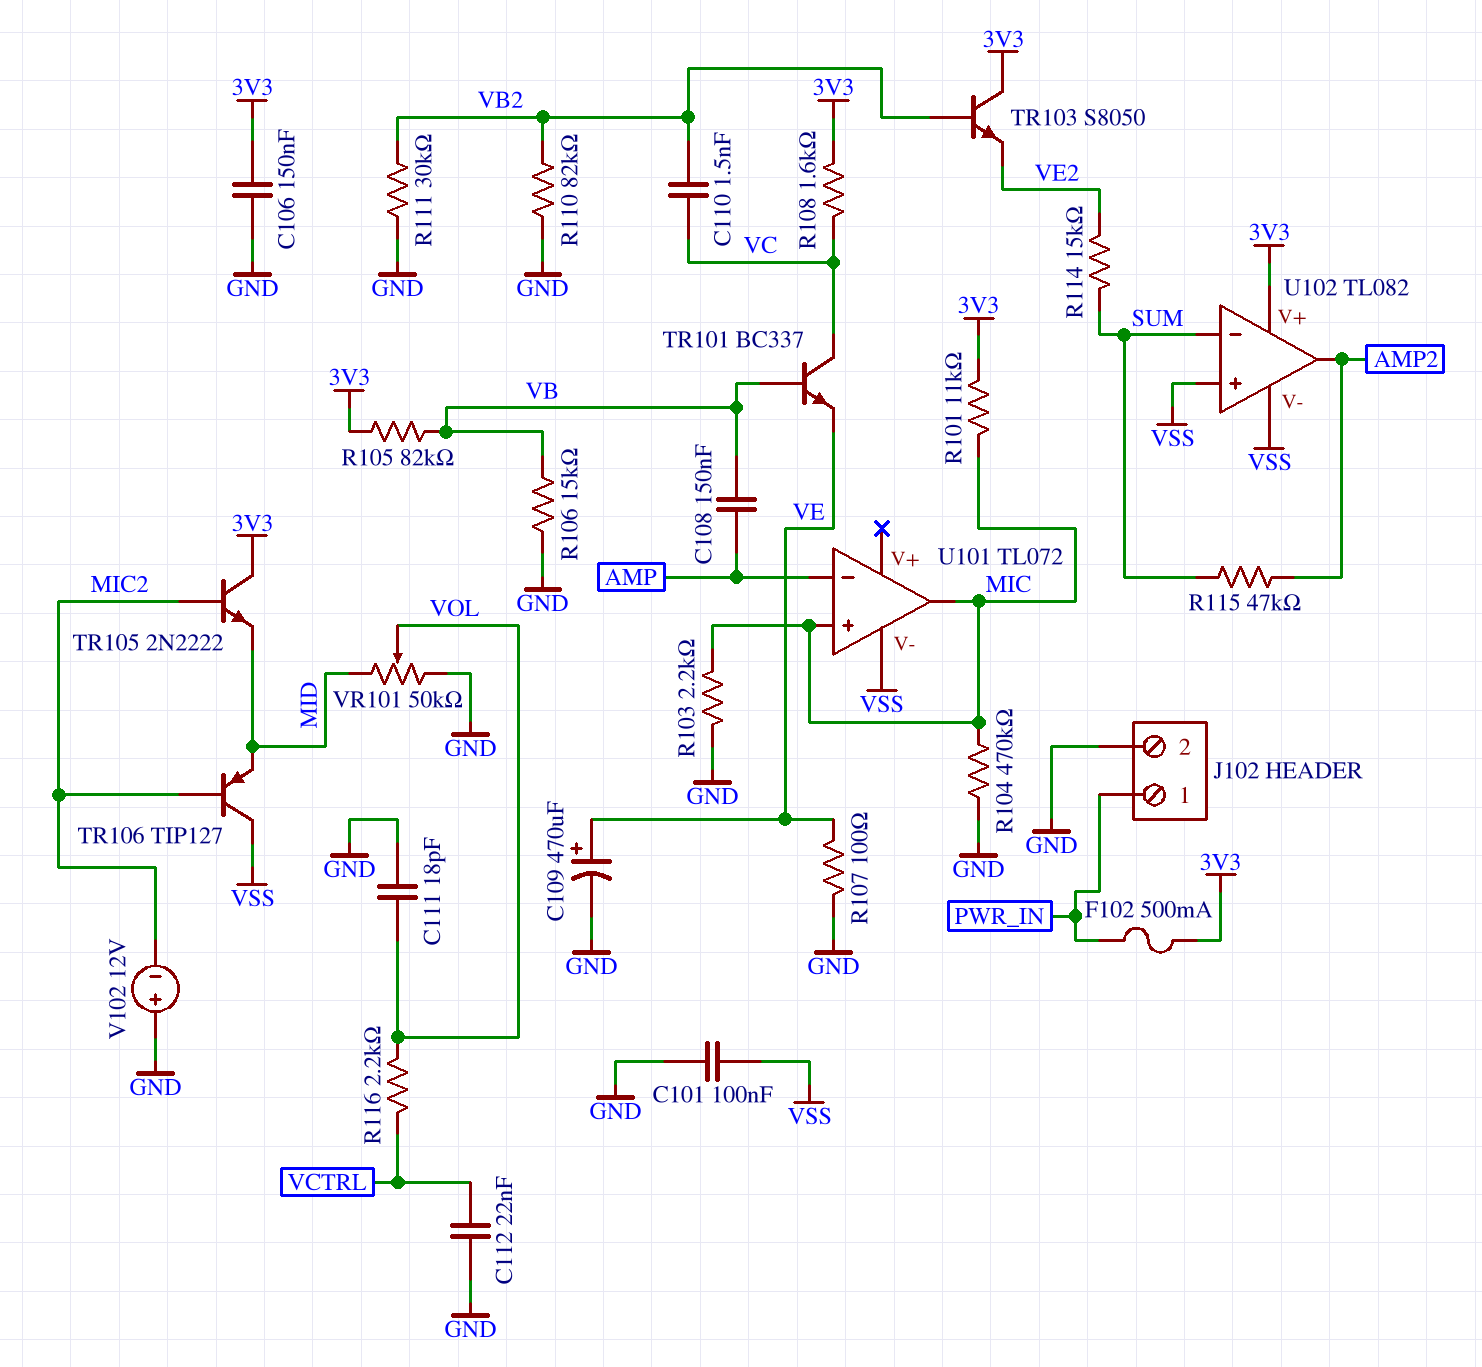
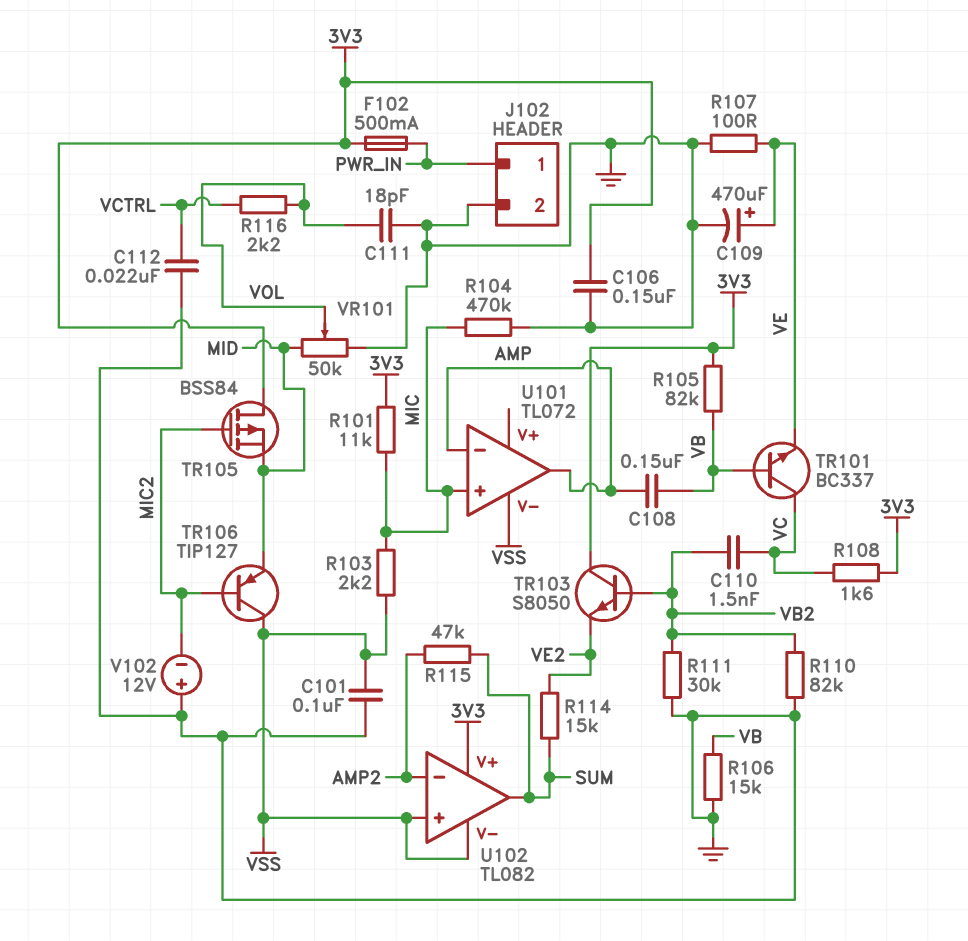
R103: 2.2k (GND, MIC) -> 2.2k (MIC, VSS)
TR105: NPN 2N2222 (B MIC2, C 3V3, E MID) -> PMOS BSS84 (G MIC2, D 3V3, S MID)
U101 pin out: MIC -> AMP
U102 pin in-: SUM -> AMP2
U102 pin out: AMP2 -> SUM

